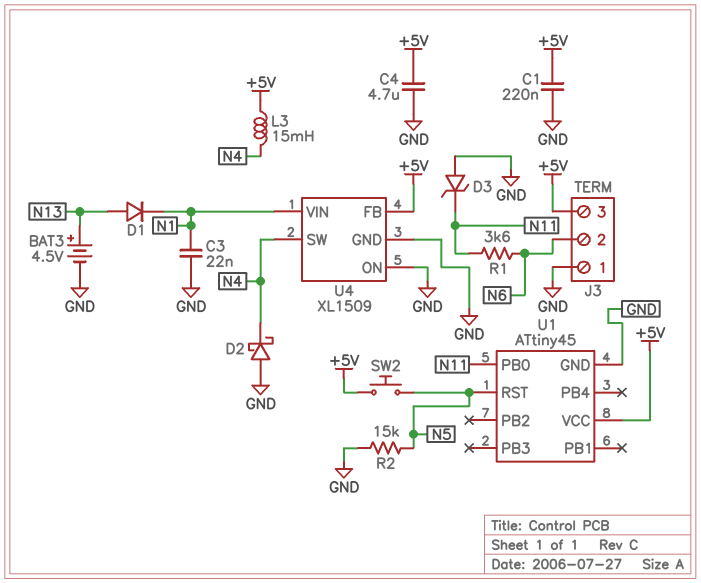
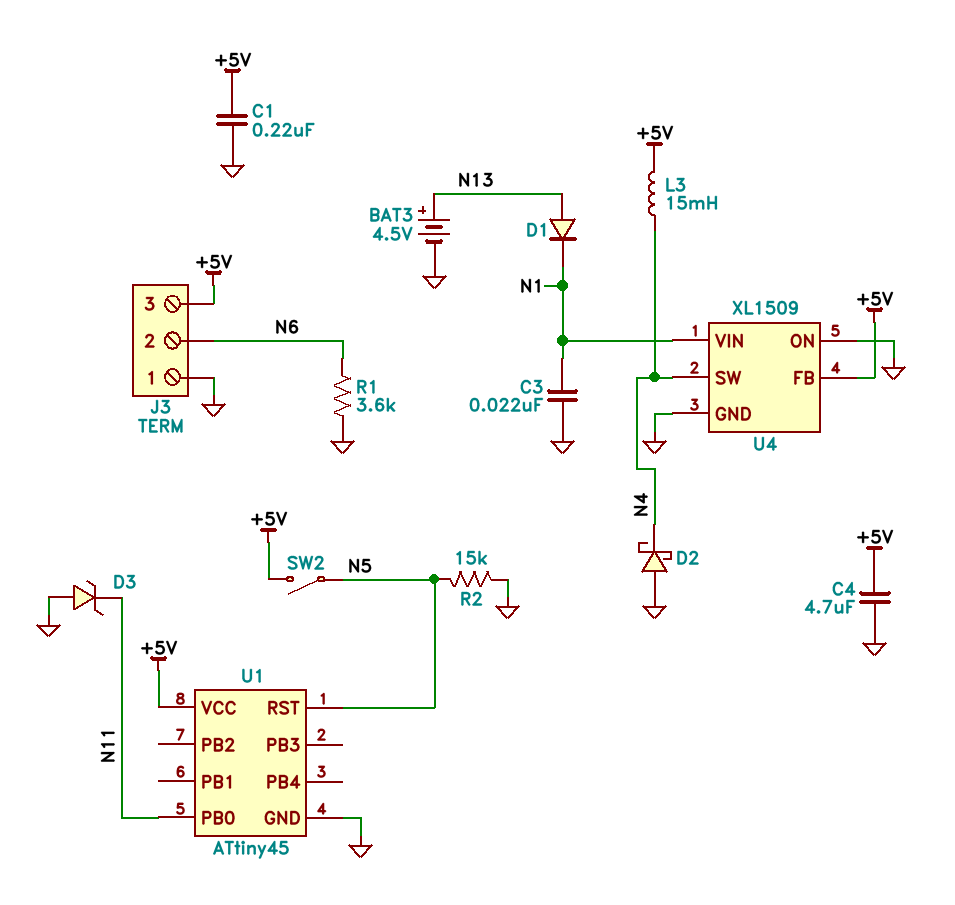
R1: 3.6k (N6, N11) -> 3.6k (GND, N6)
SW2: button (+5V, N5) -> switch (+5V, N5)

